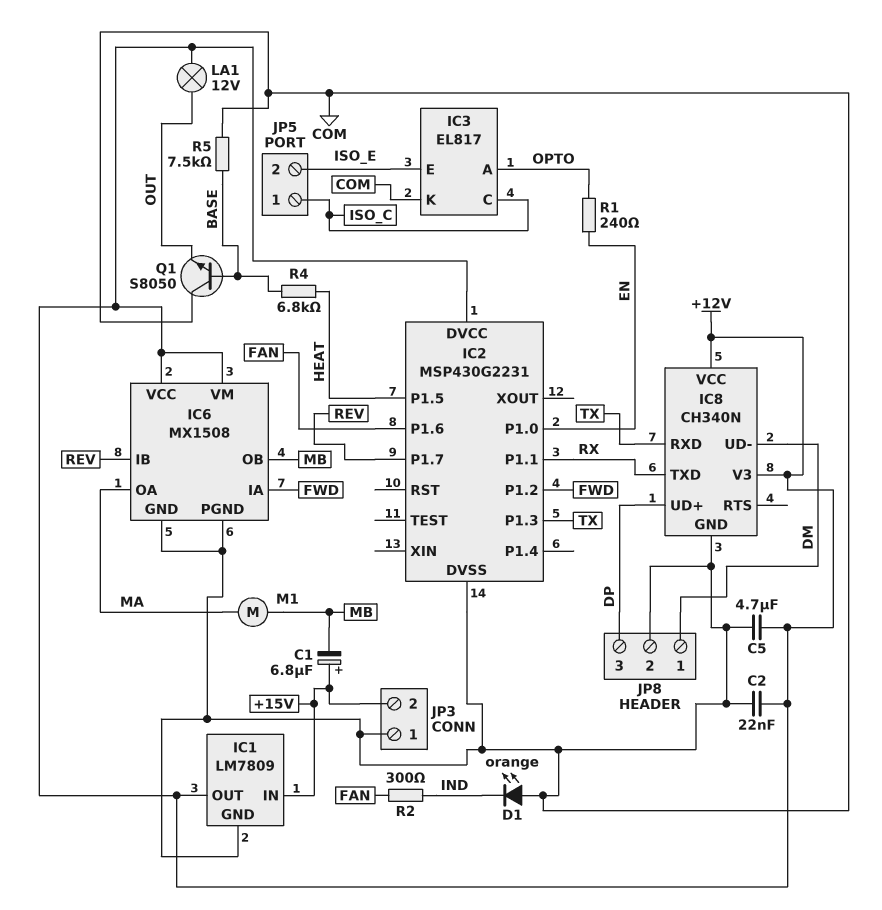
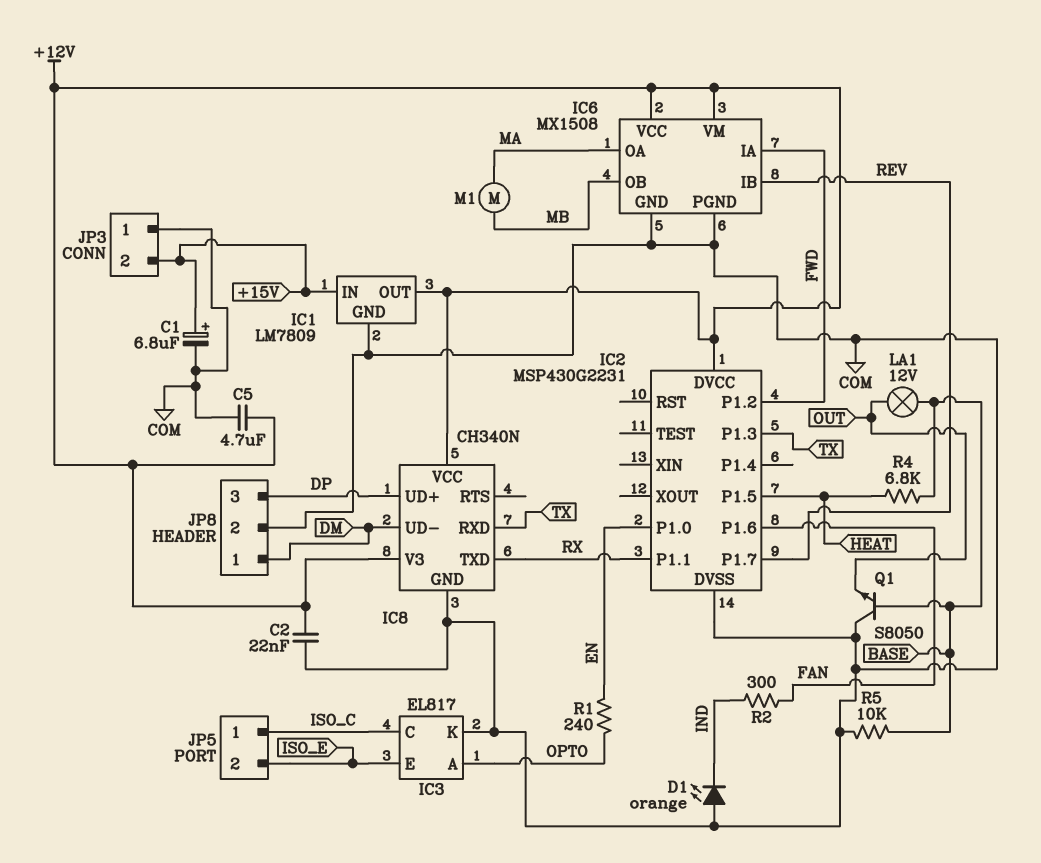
C1: 6.8uF (plus +15V, minus MB) -> 6.8uF (plus +15V, minus COM)
LA1: lamp 12V (+12V, OUT) -> lamp 12V (BASE, OUT)
R5: 7.5k (BASE, COM) -> 10k (BASE, COM)

